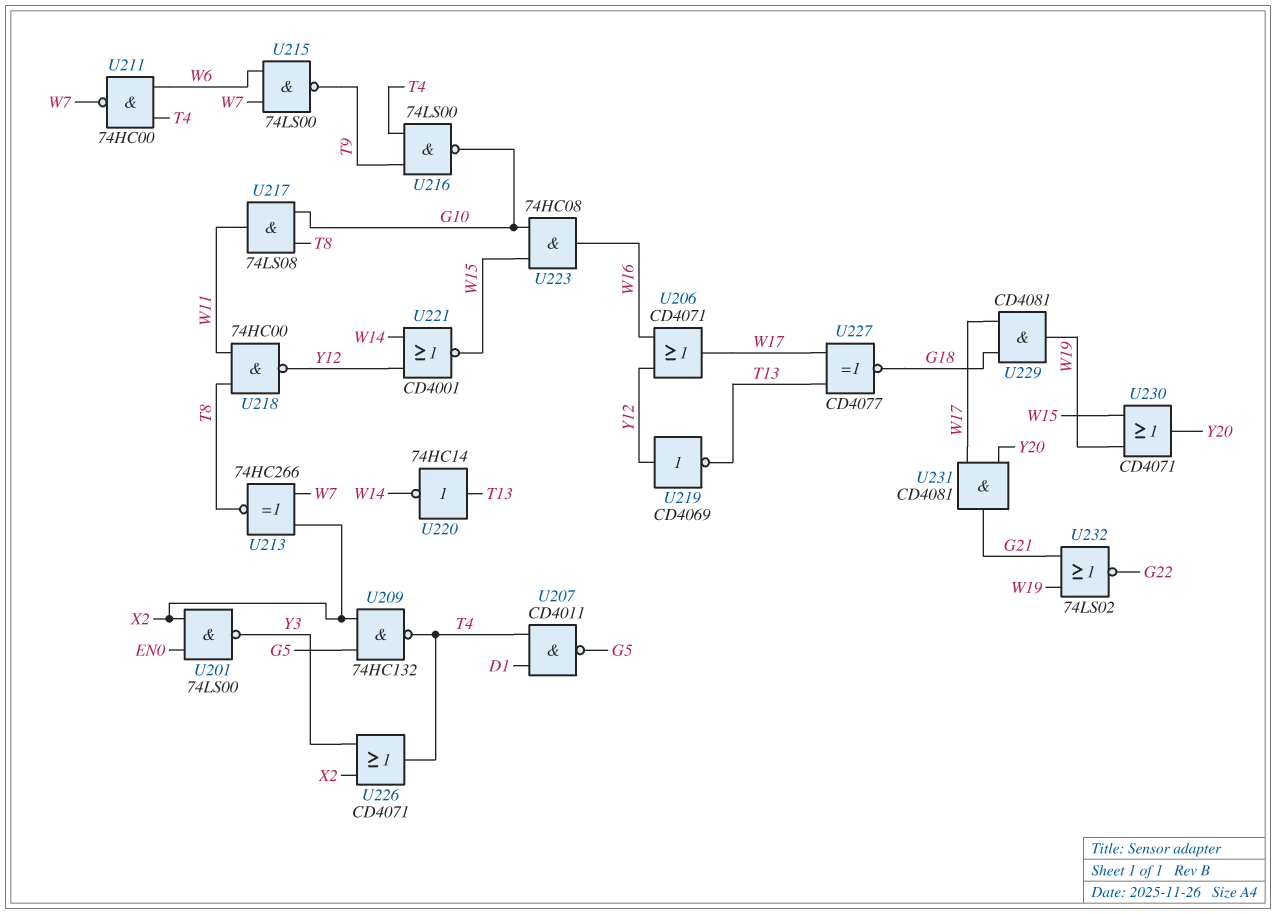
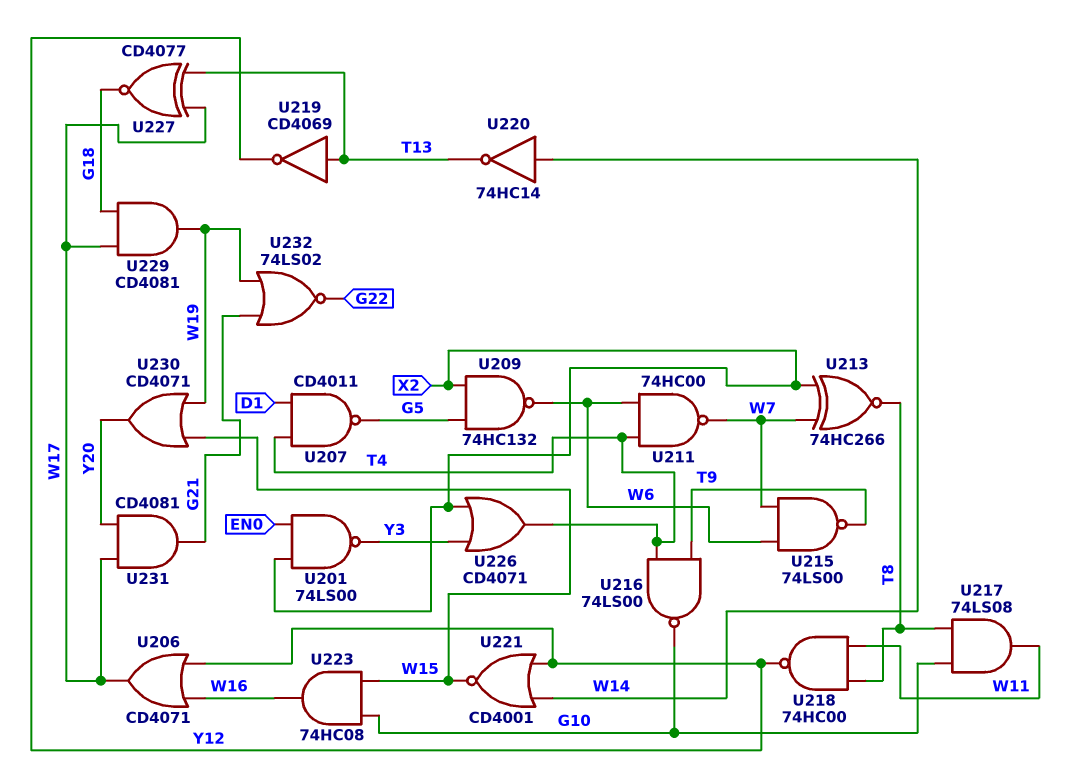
U209: NAND 74HC132 (in G5, in X2, out T4) -> NAND 74HC132 (in G5, in X2, out W6)
U219: NOT CD4069 (in Y12, out T13) -> NOT CD4069 (in T13, out Y12)
U220: NOT 74HC14 (in T13, out W14) -> NOT 74HC14 (in W14, out T13)

